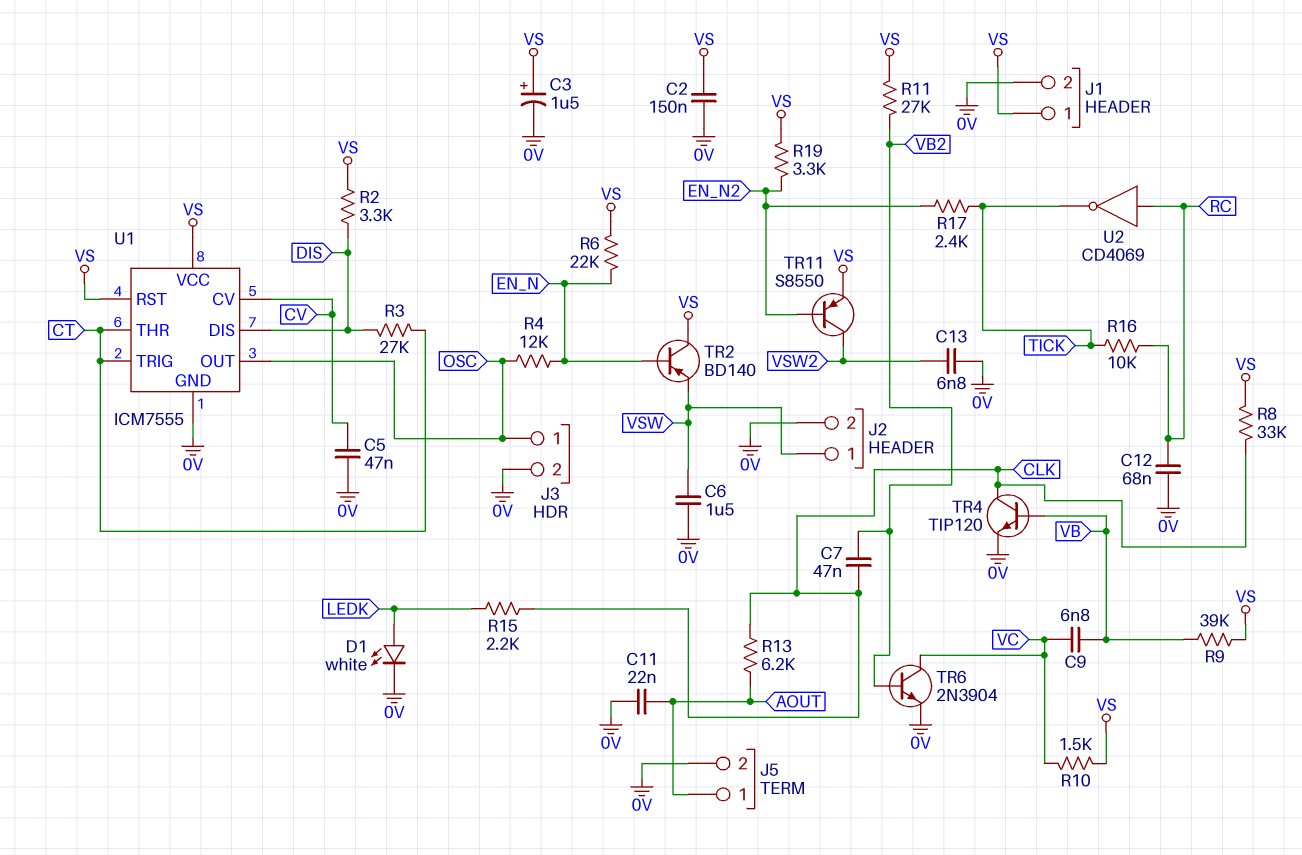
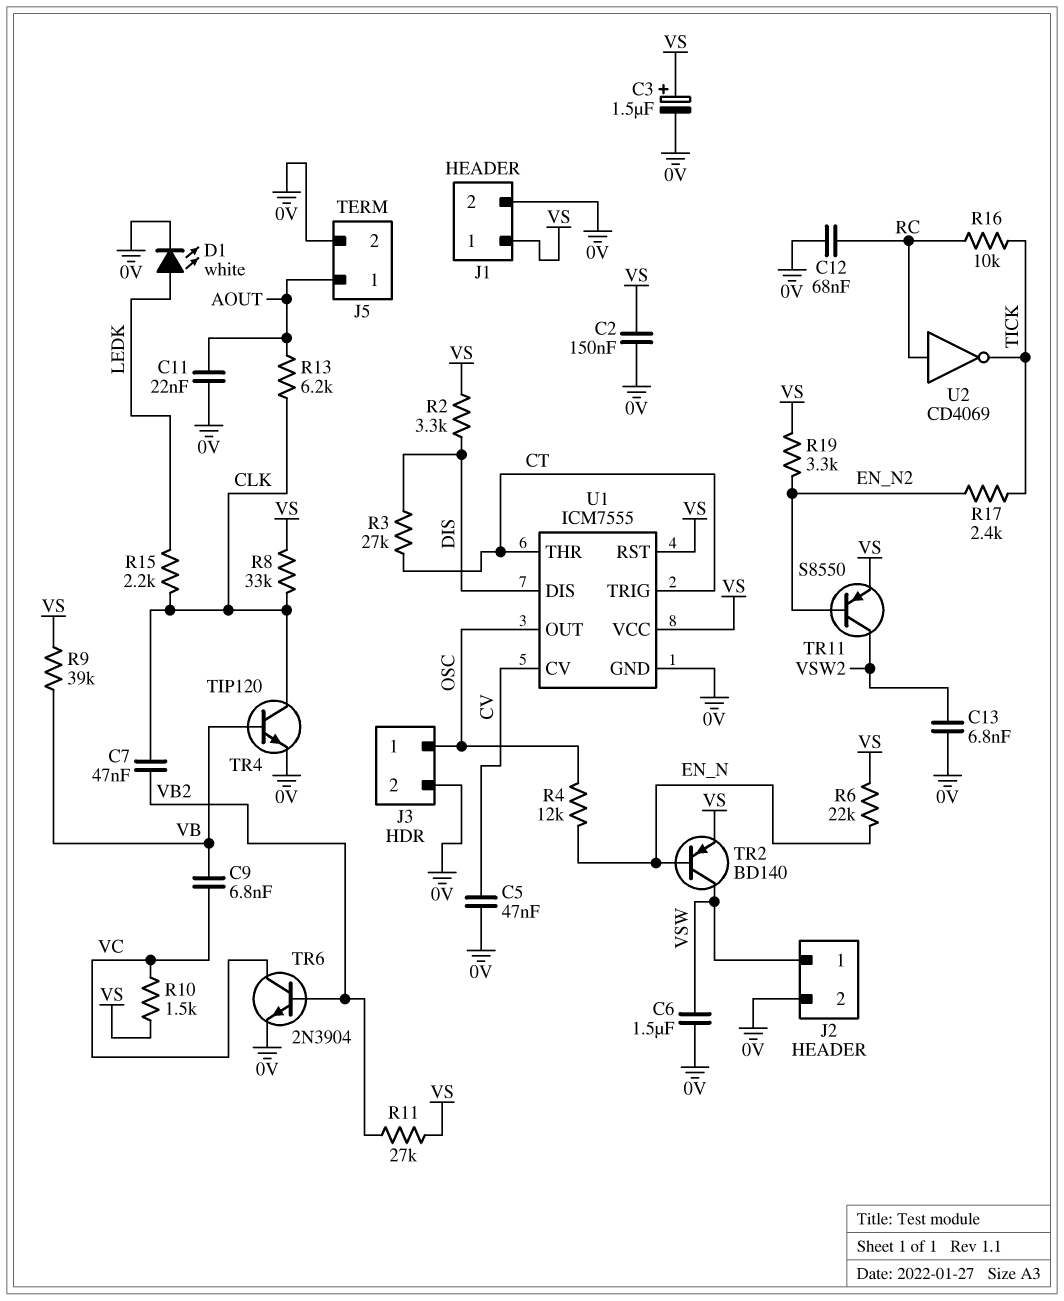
TR2: PNP BD140 (B EN_N, C VS, E VSW) -> PNP BD140 (B EN_N, C VSW, E VS)

